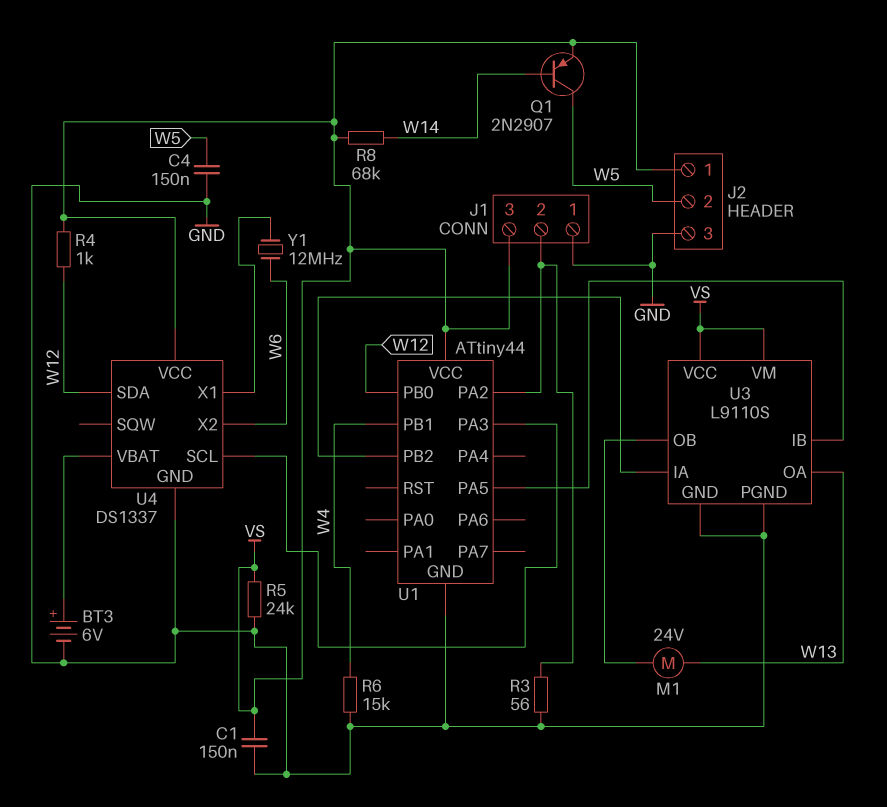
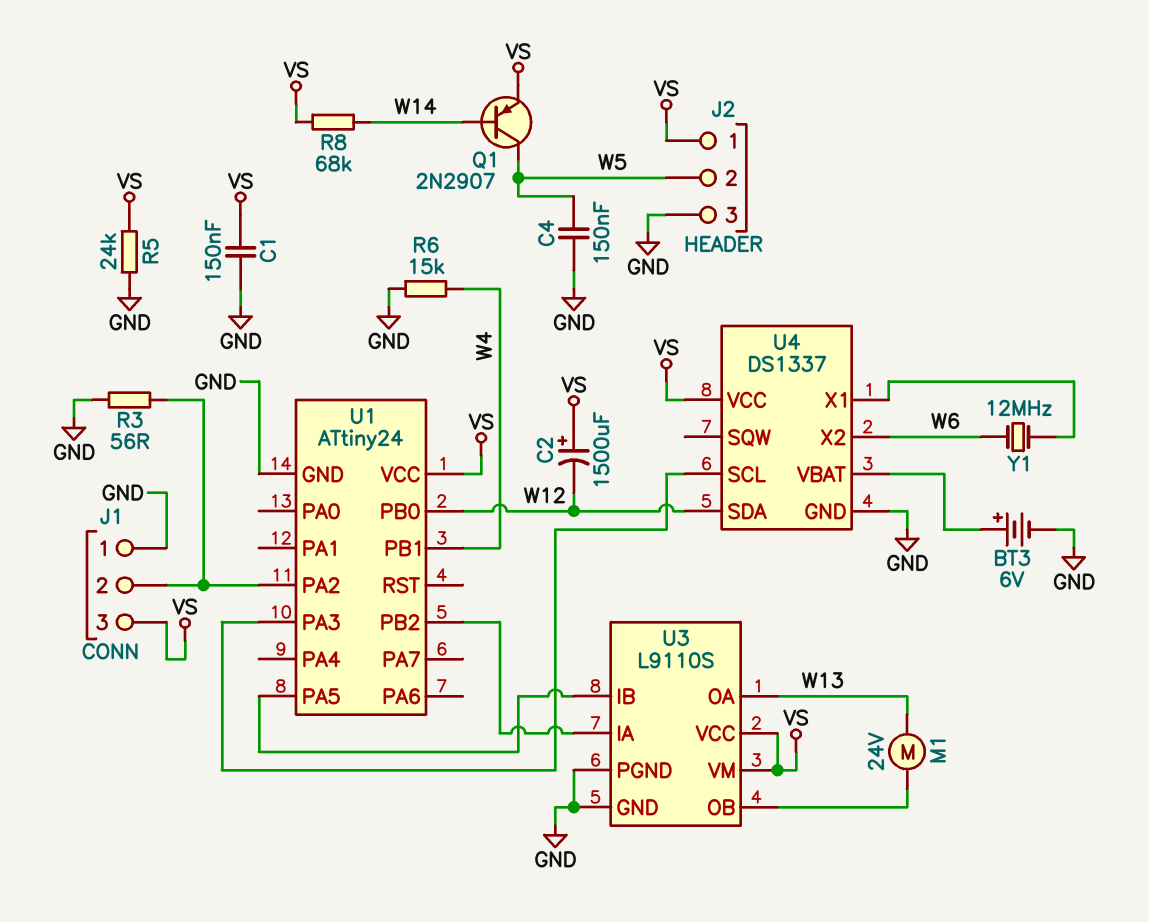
C2: none -> 1500uF (plus VS, minus W12)
R4: 1k (VS, W12) -> none
U1: ATtiny44 -> ATtiny24

